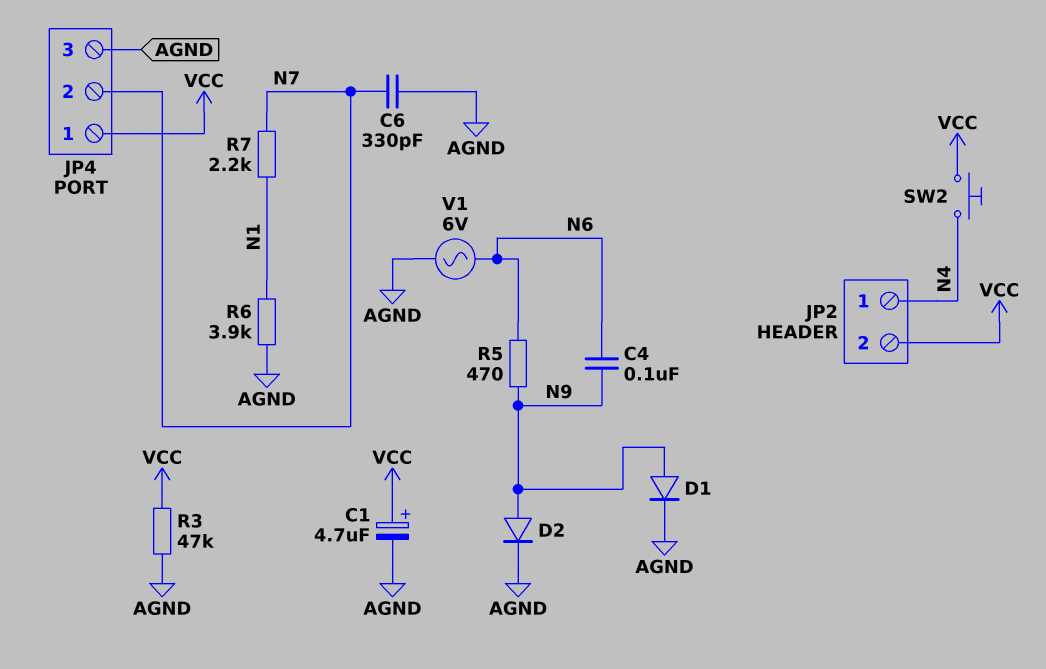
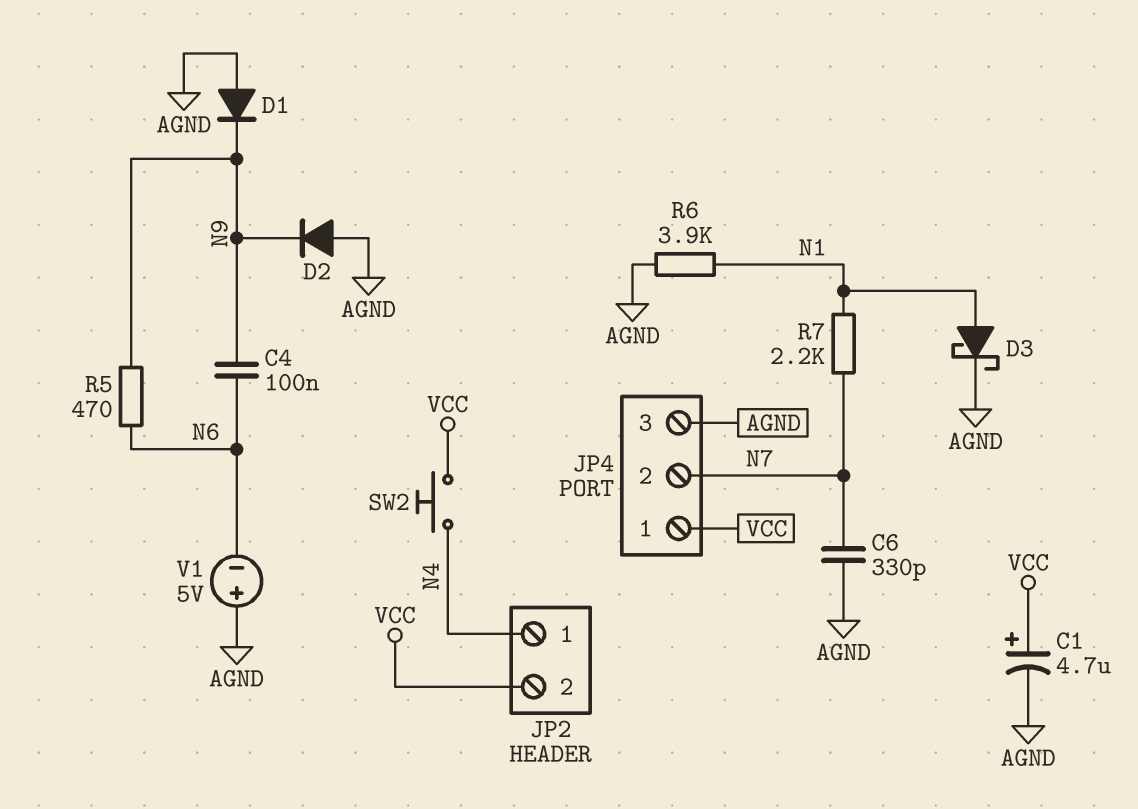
D1: diode (A N9, K AGND) -> diode (A AGND, K N9)
D2: diode (A N9, K AGND) -> diode (A AGND, K N9)
D3: none -> schottky (A N1, K AGND)
R3: 47k (AGND, VCC) -> none
V1: AC 6V (AGND, N6) -> 5V (plus AGND, minus N6)

